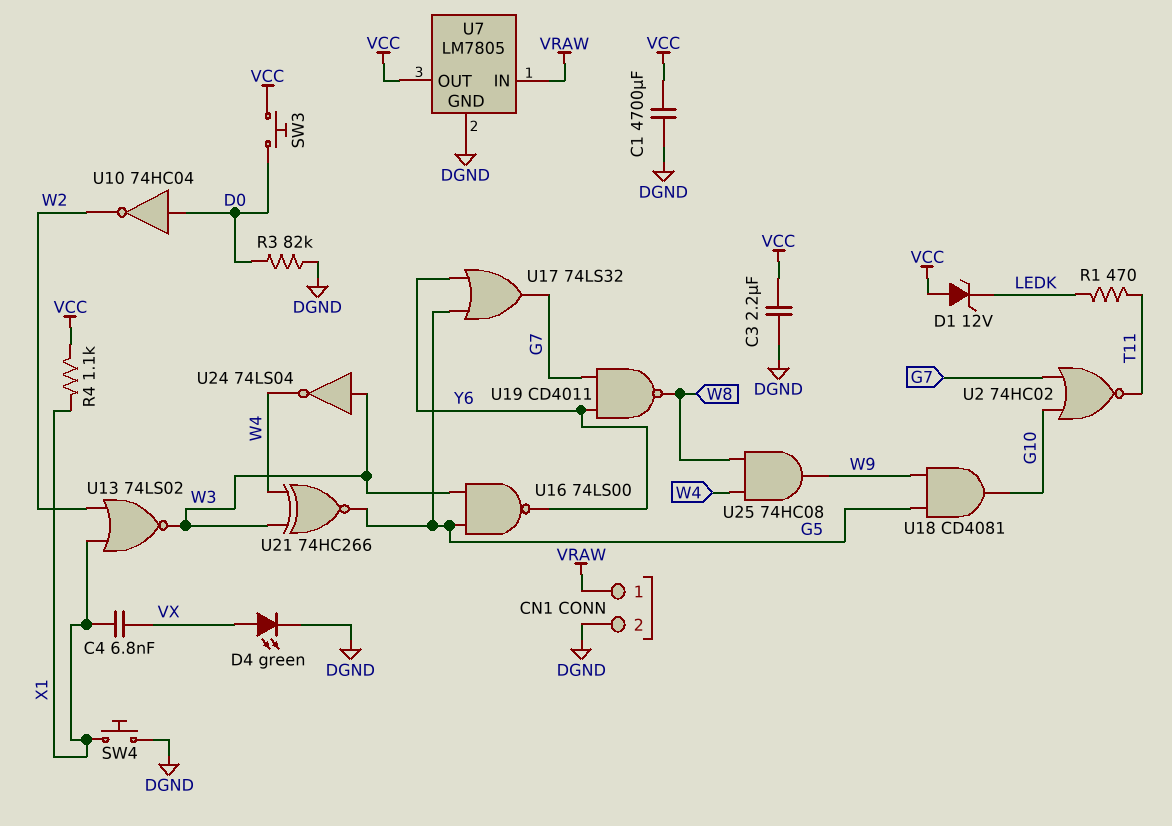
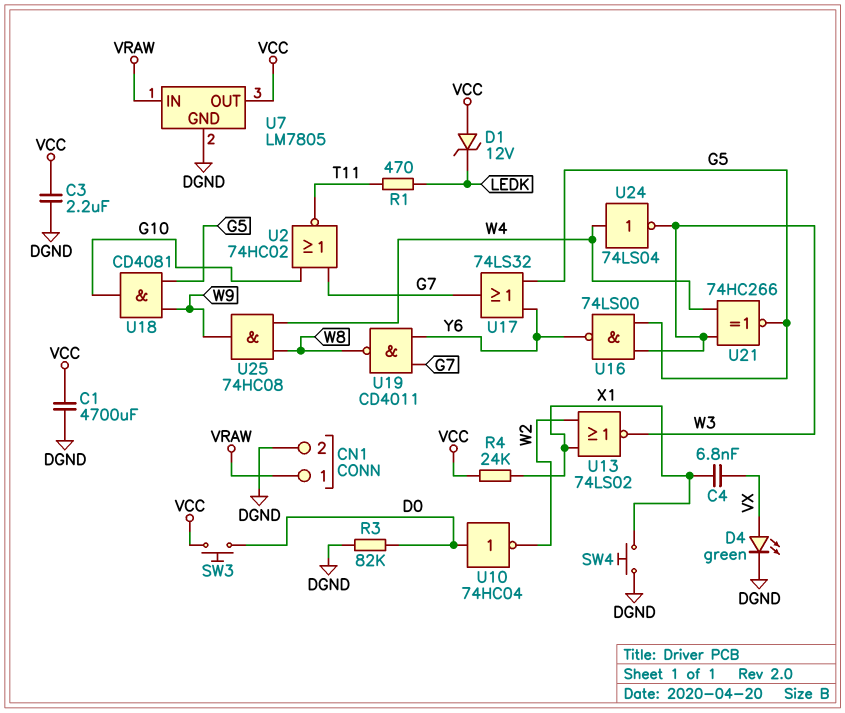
R4: 1.1k (VCC, X1) -> 24k (VCC, X1)
U24: NOT 74LS04 (in W3, out W4) -> NOT 74LS04 (in W4, out W3)

